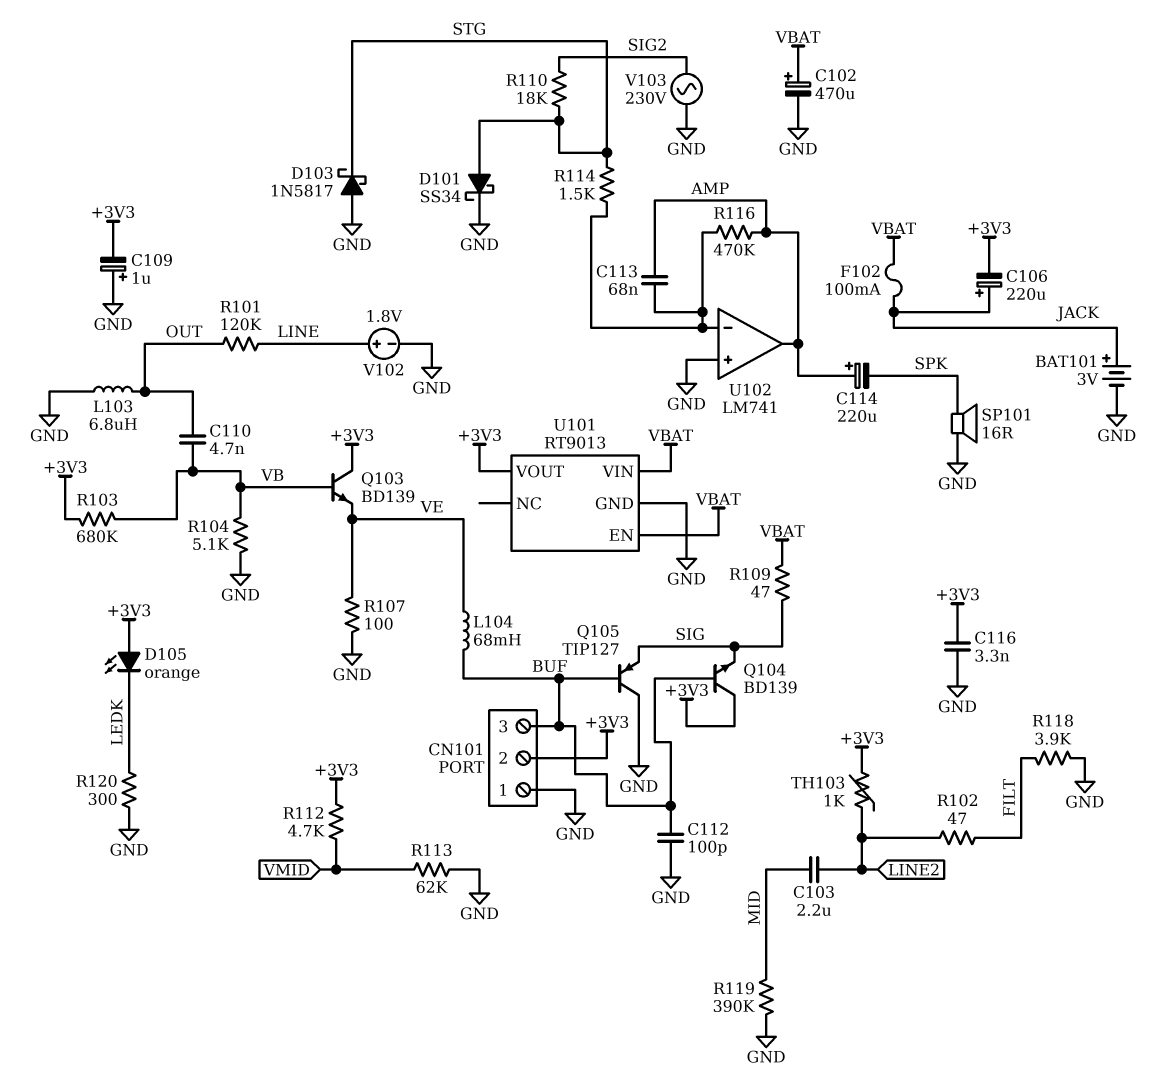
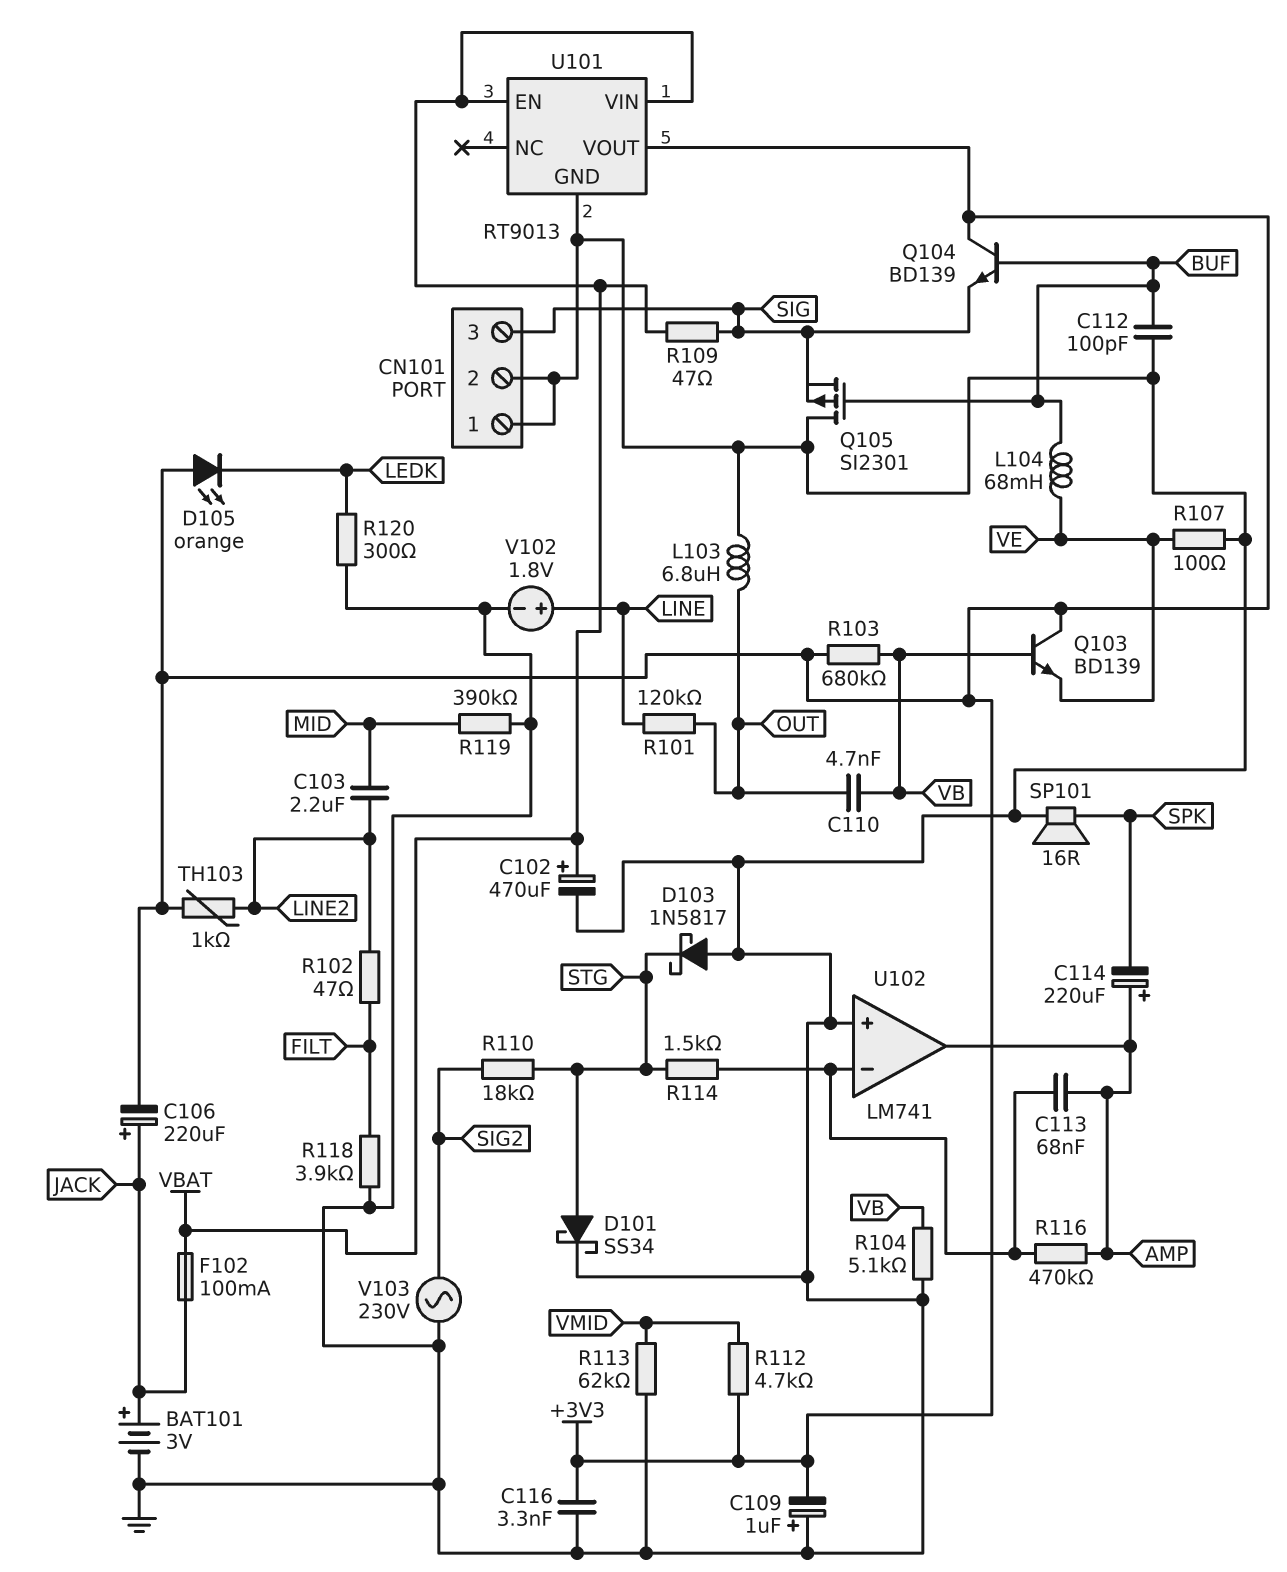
CN101 pin 2: +3V3 -> GND
CN101 pin 3: BUF -> SIG
Q105: PNP TIP127 (B BUF, C GND, E SIG) -> PMOS SI2301 (G BUF, D GND, S SIG)

